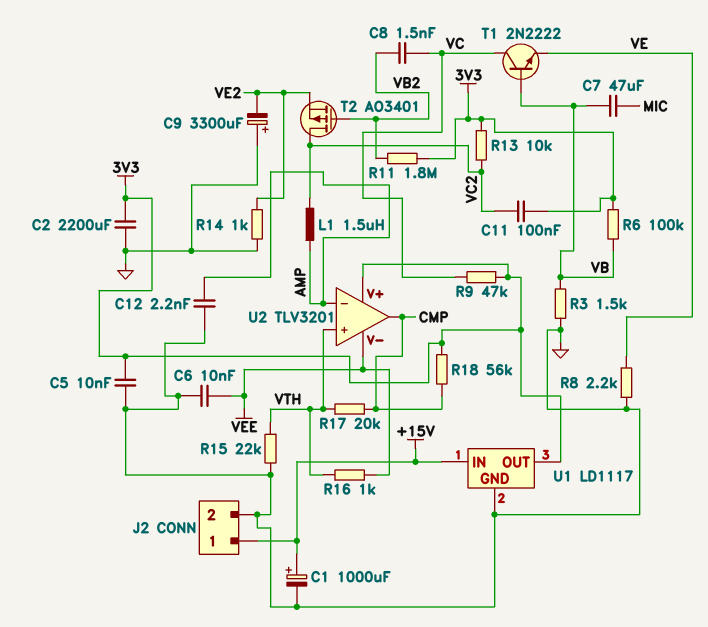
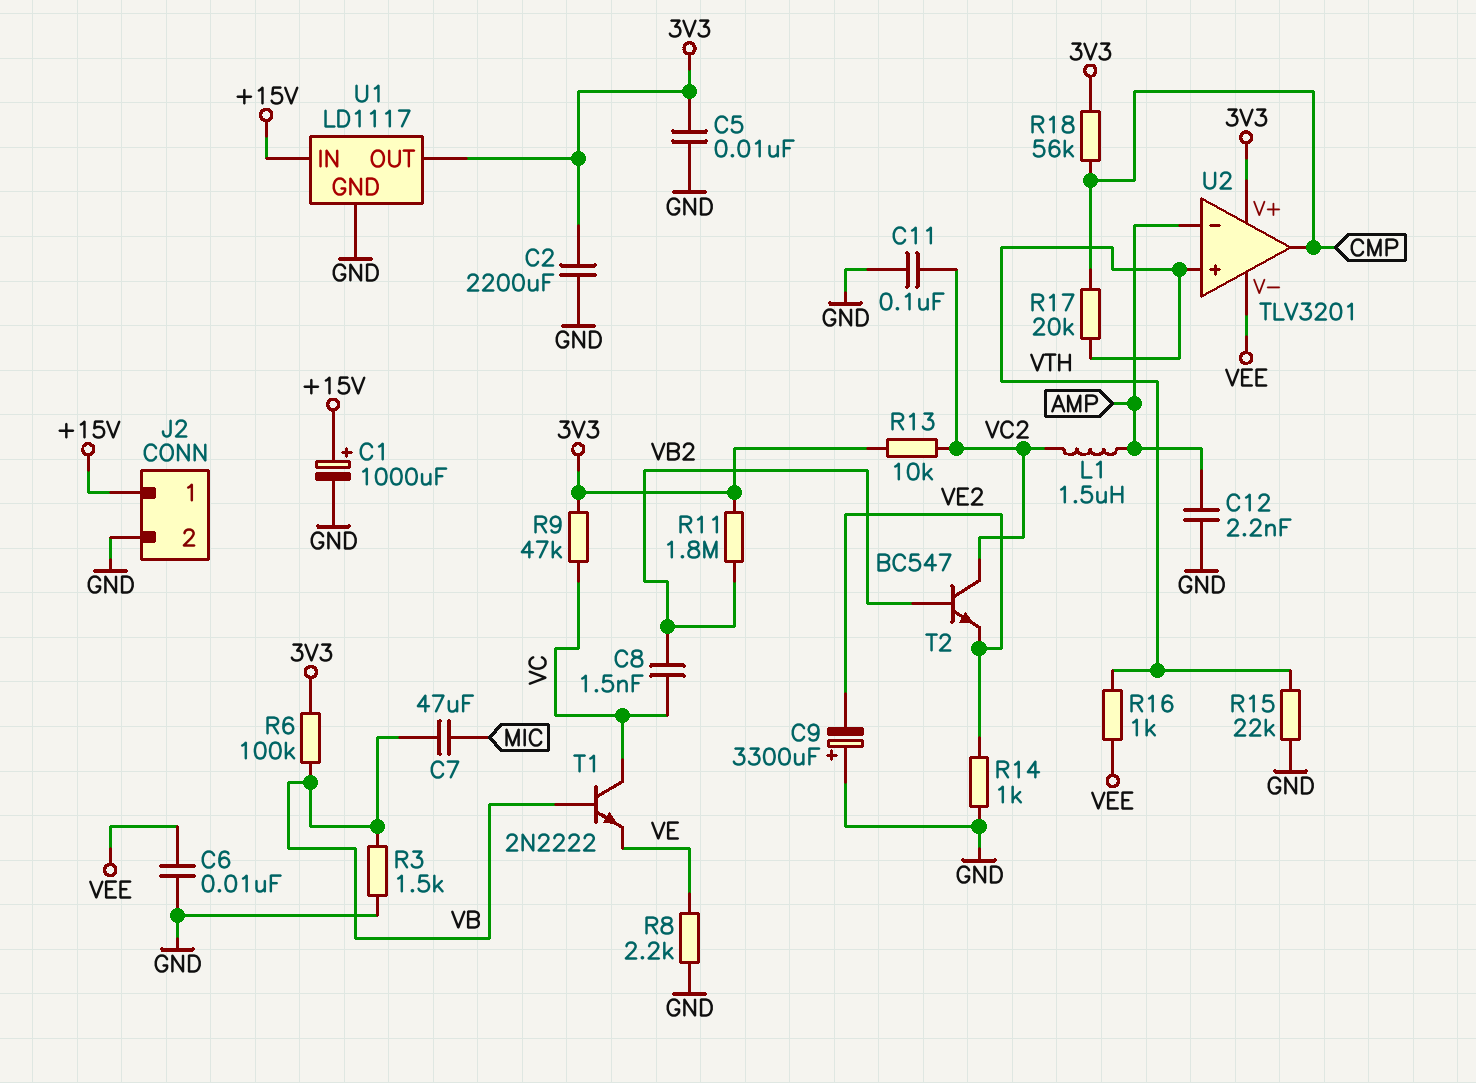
C11: 100nF (3V3, VC2) -> 100nF (GND, VC2)
T2: PMOS AO3401 (G VB2, D VC2, S VE2) -> NPN BC547 (B VB2, C VC2, E VE2)

